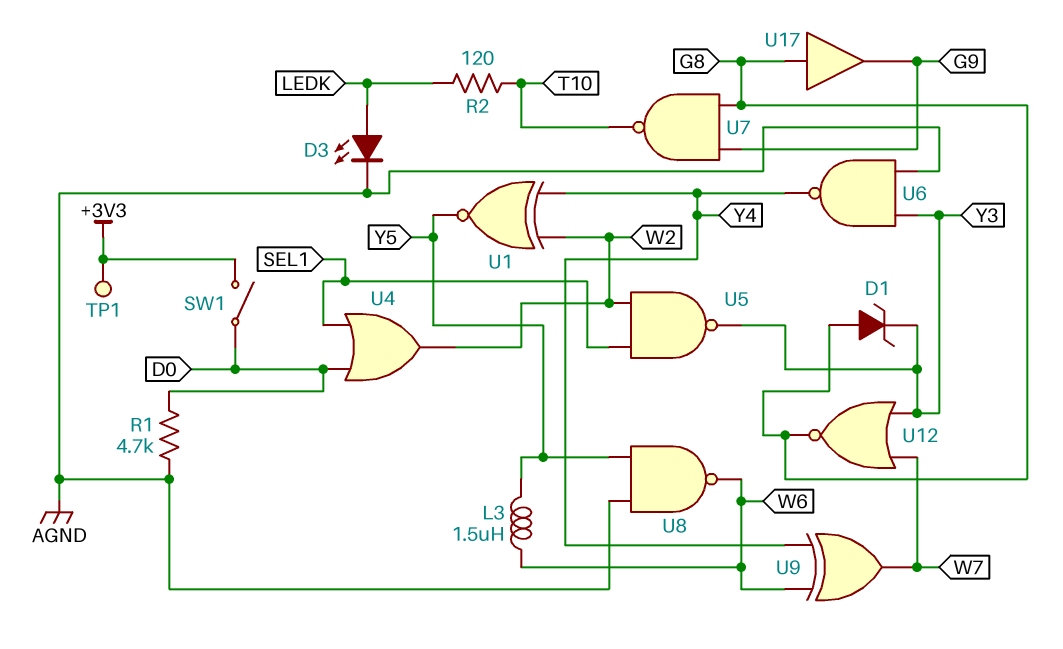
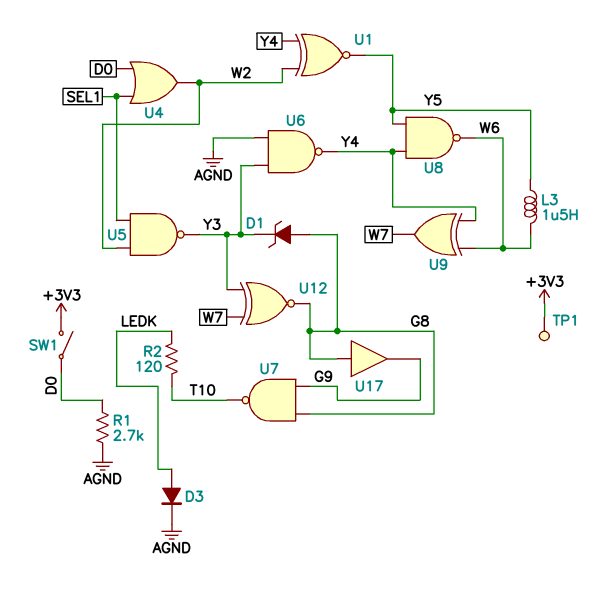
D3: LED (A LEDK, K AGND) -> diode (A LEDK, K AGND)
R1: 4.7k (AGND, D0) -> 2.7k (AGND, D0)
U8: NAND (in AGND, in Y5, out W6) -> NAND (in Y4, in Y5, out W6)
U12: NOR (in W7, in Y3, out G8) -> XNOR (in W7, in Y3, out G8)

